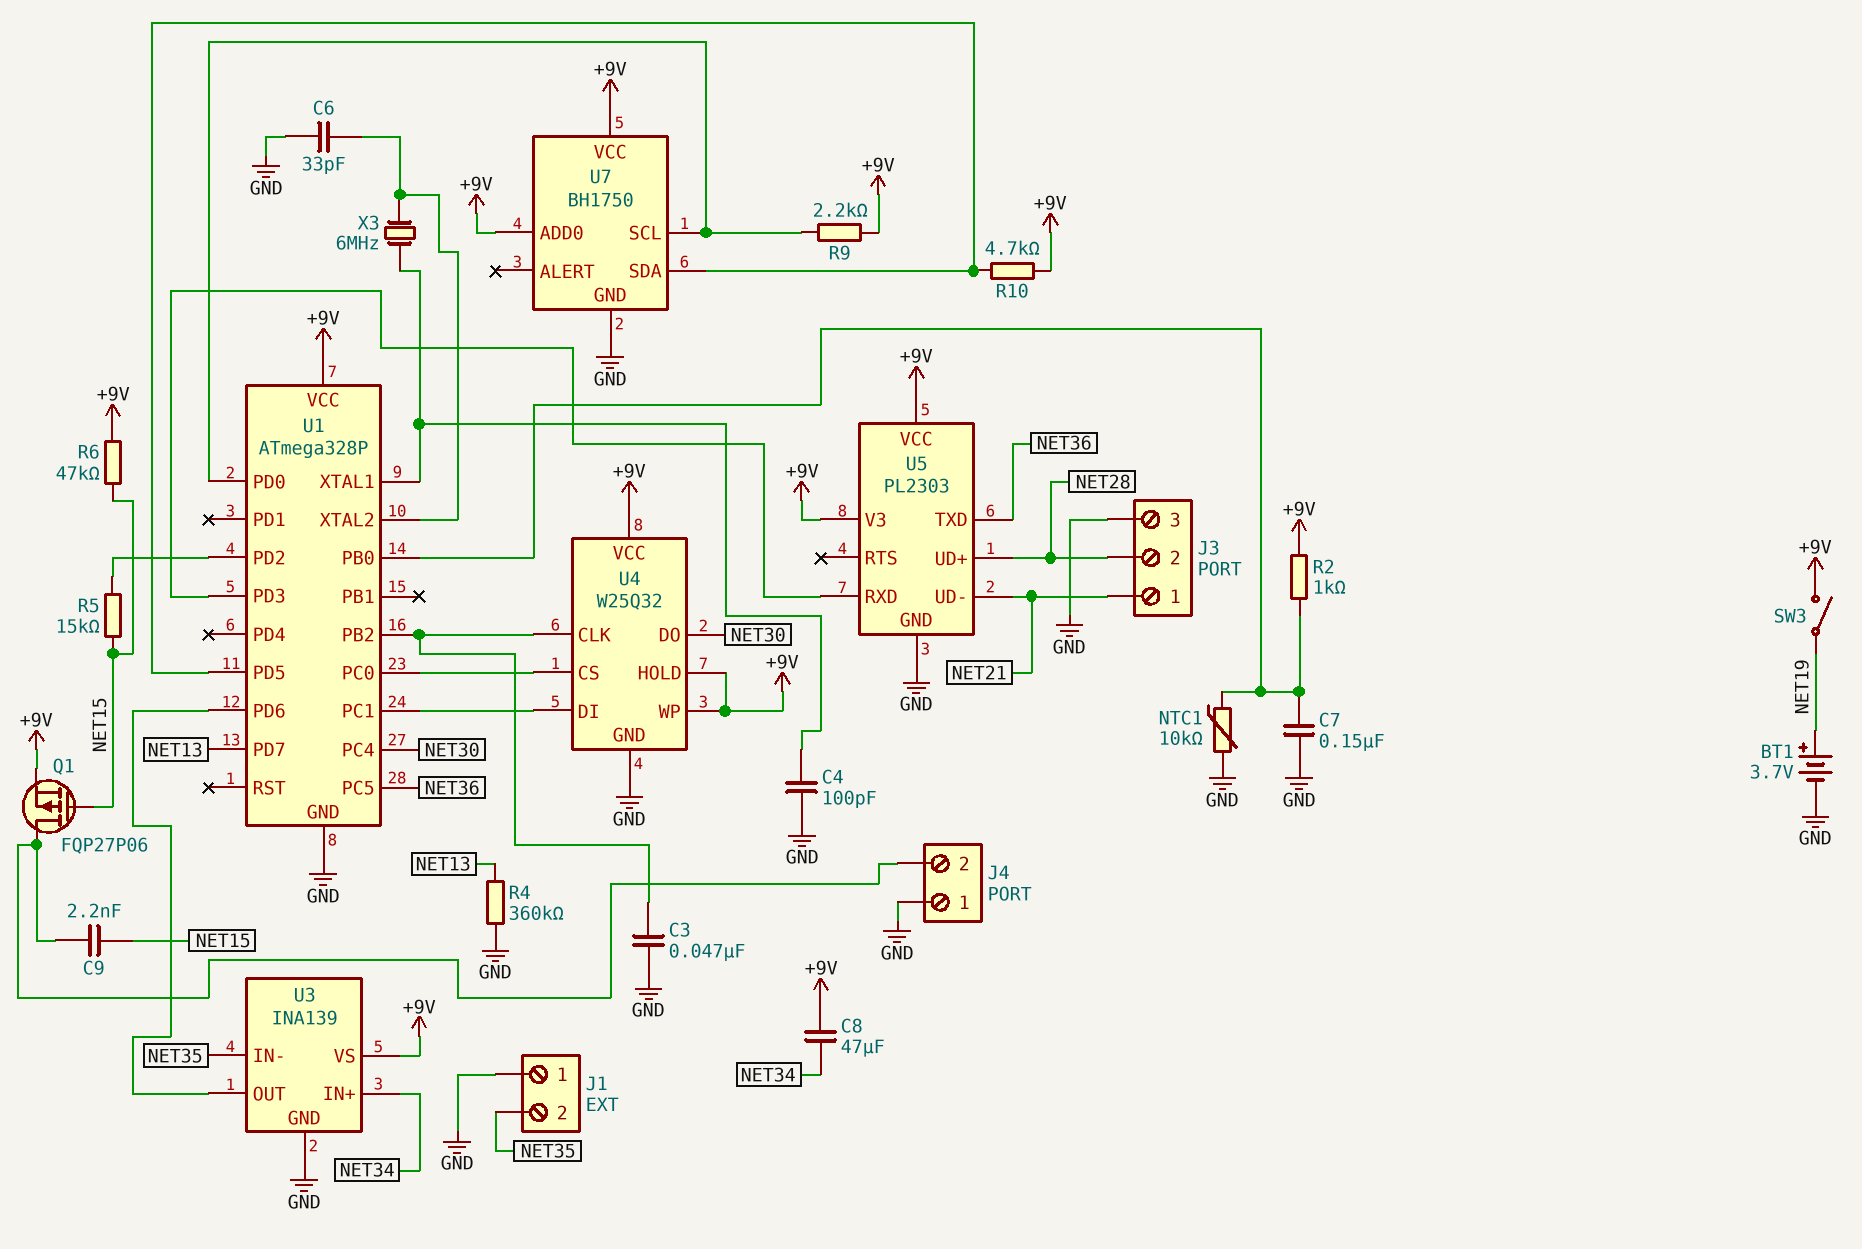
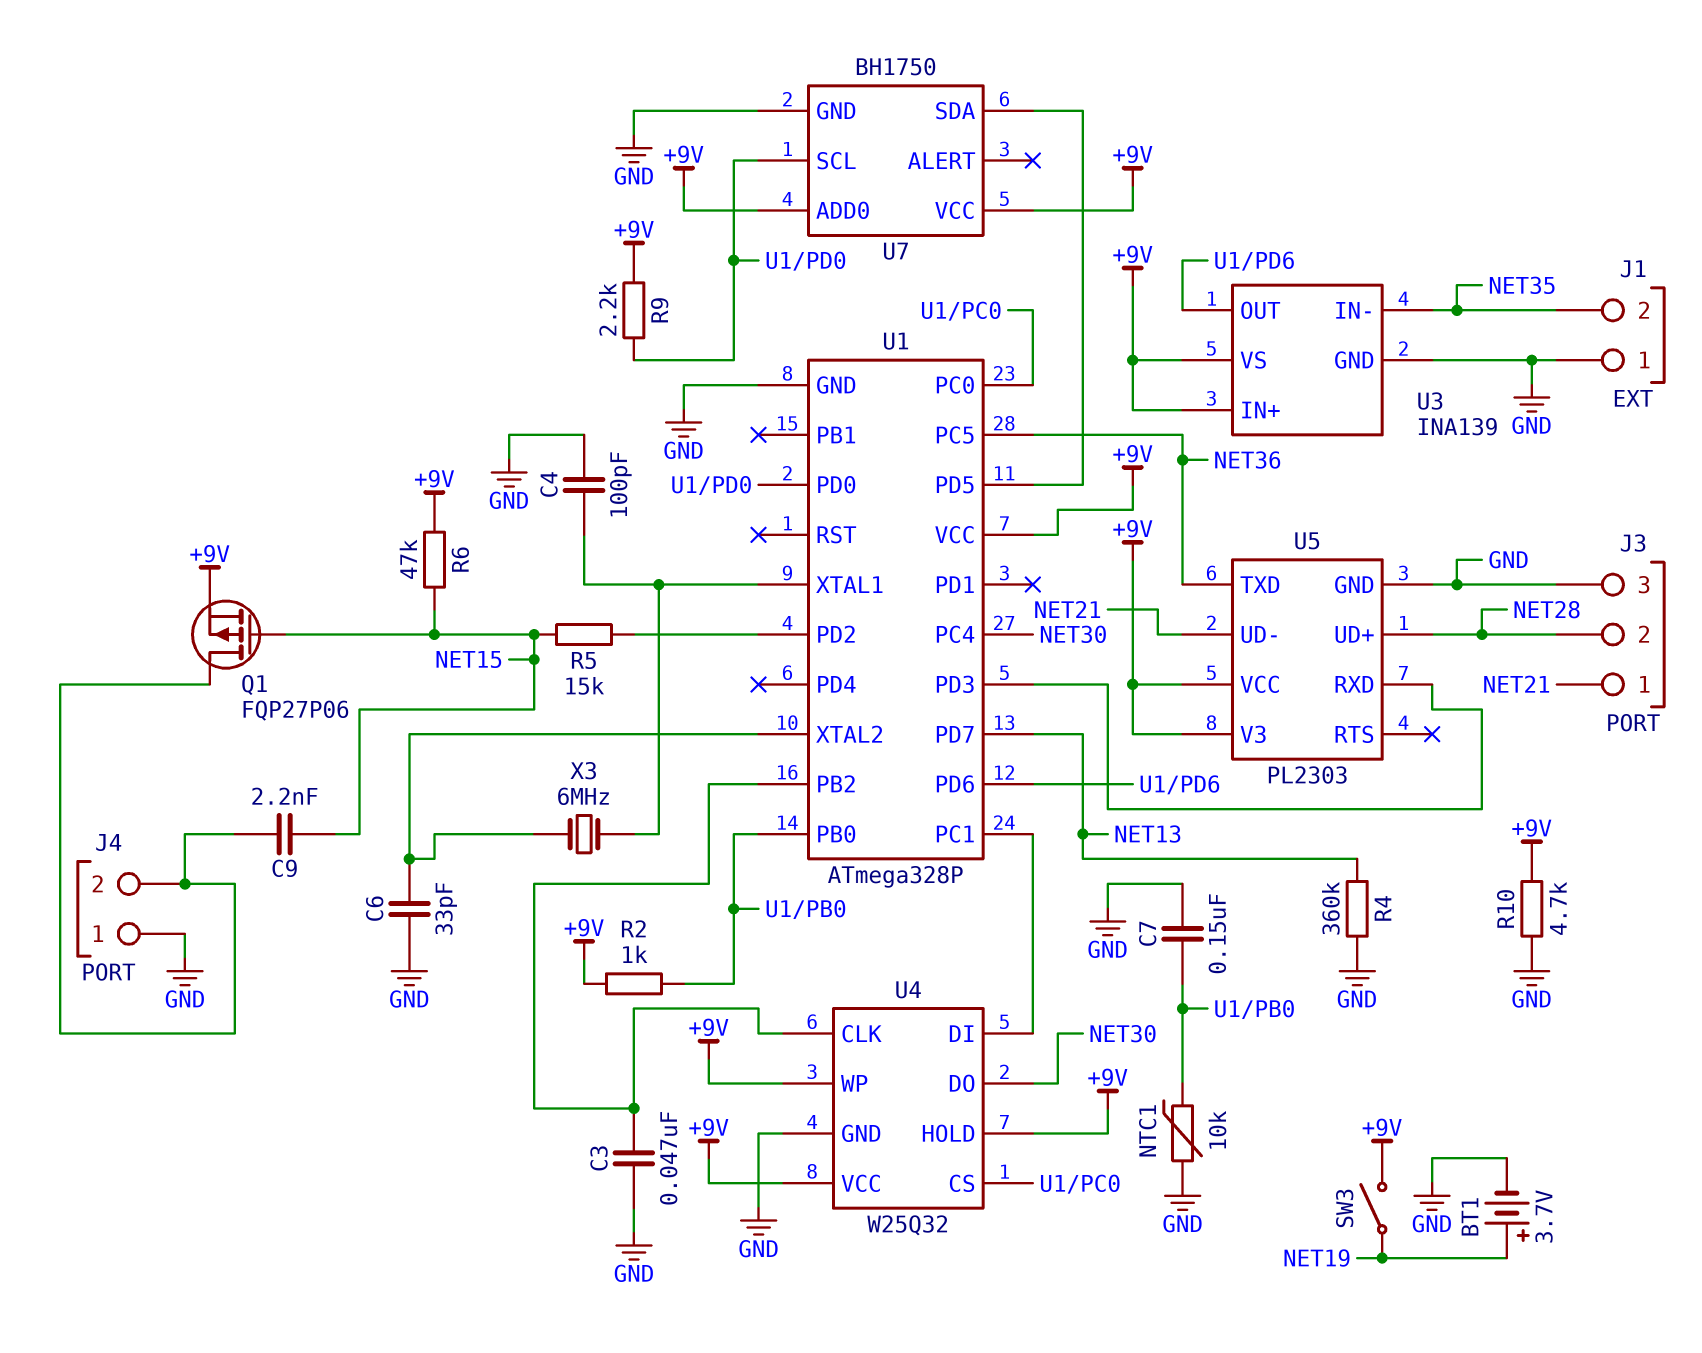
C8: 47uF (+9V, NET34) -> none
R10: 4.7k (+9V, U1/PD5) -> 4.7k (+9V, GND)
U3 pin IN+: NET34 -> +9V

